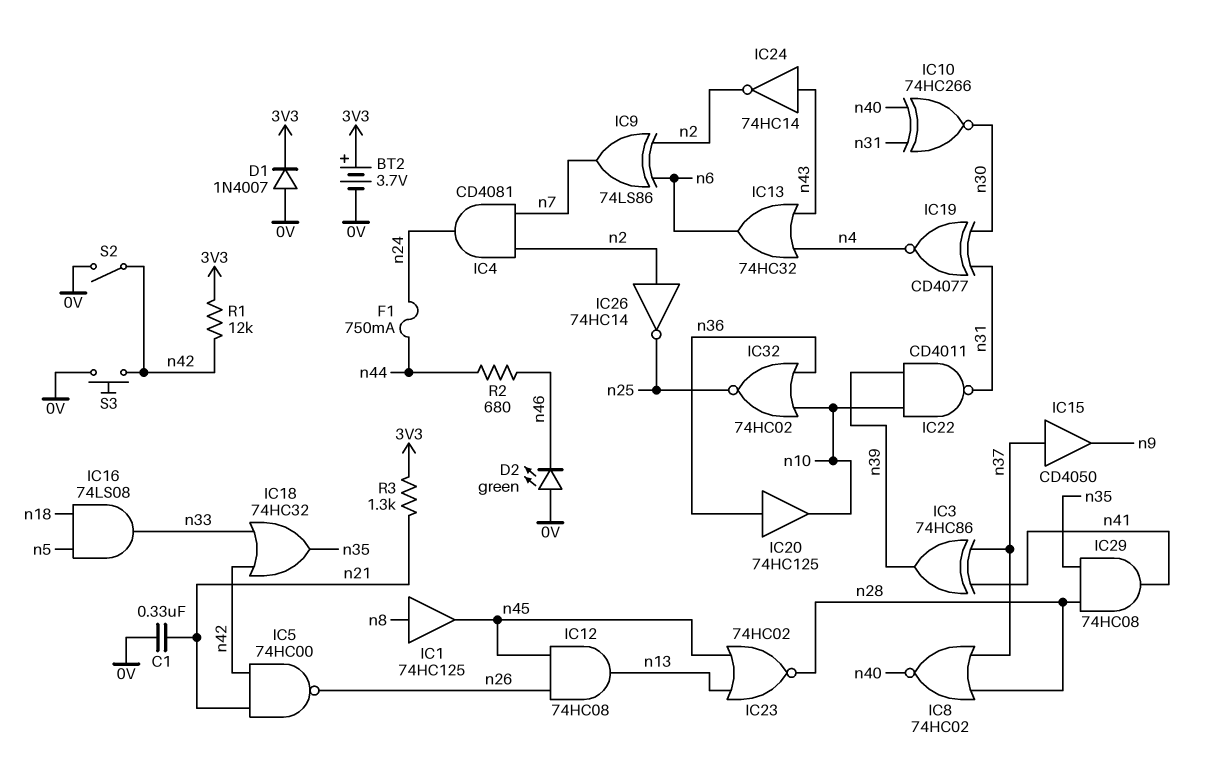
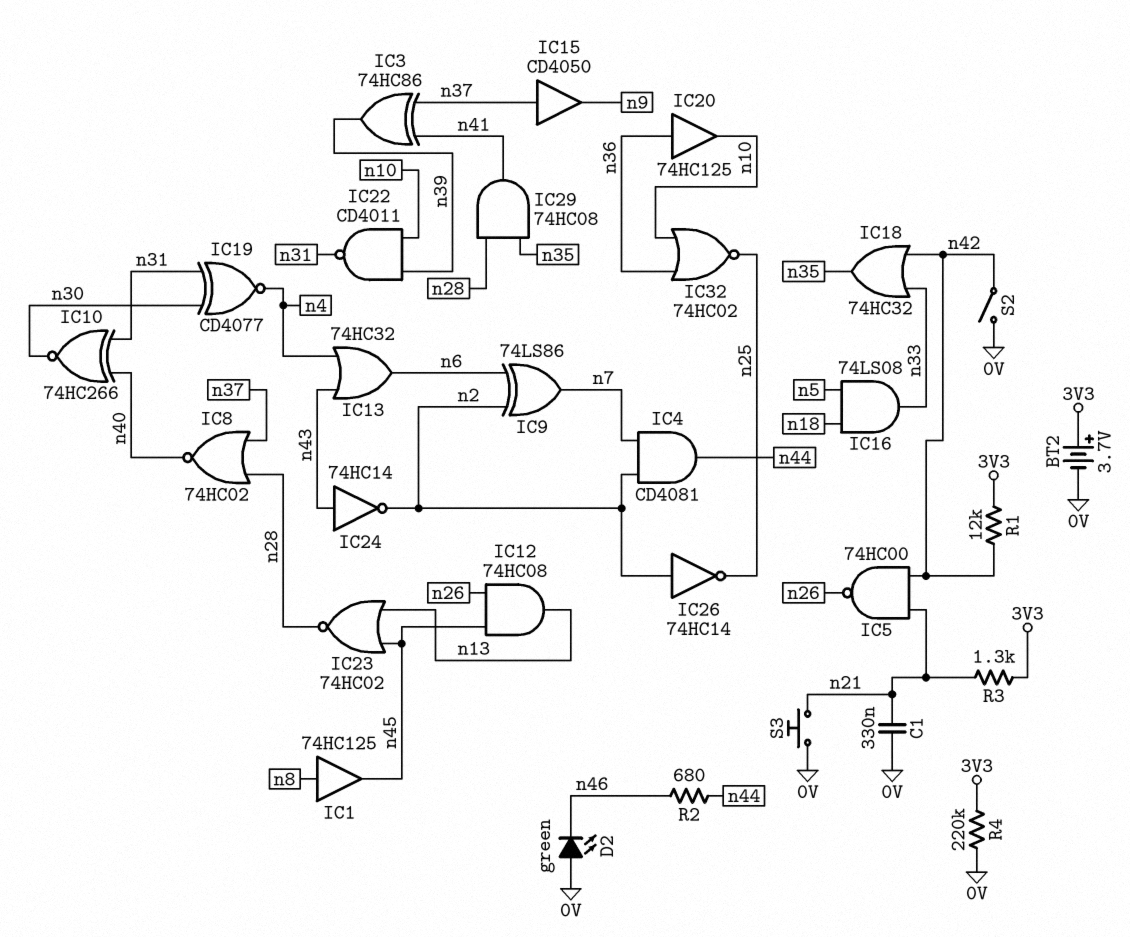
D1: diode 1N4007 (A 0V, K 3V3) -> none
F1: 750mA (n24, n44) -> none
IC4: AND CD4081 (in n2, in n7, out n24) -> AND CD4081 (in n2, in n7, out n44)
R4: none -> 220k (0V, 3V3)
S3: button (0V, n42) -> button (0V, n21)

